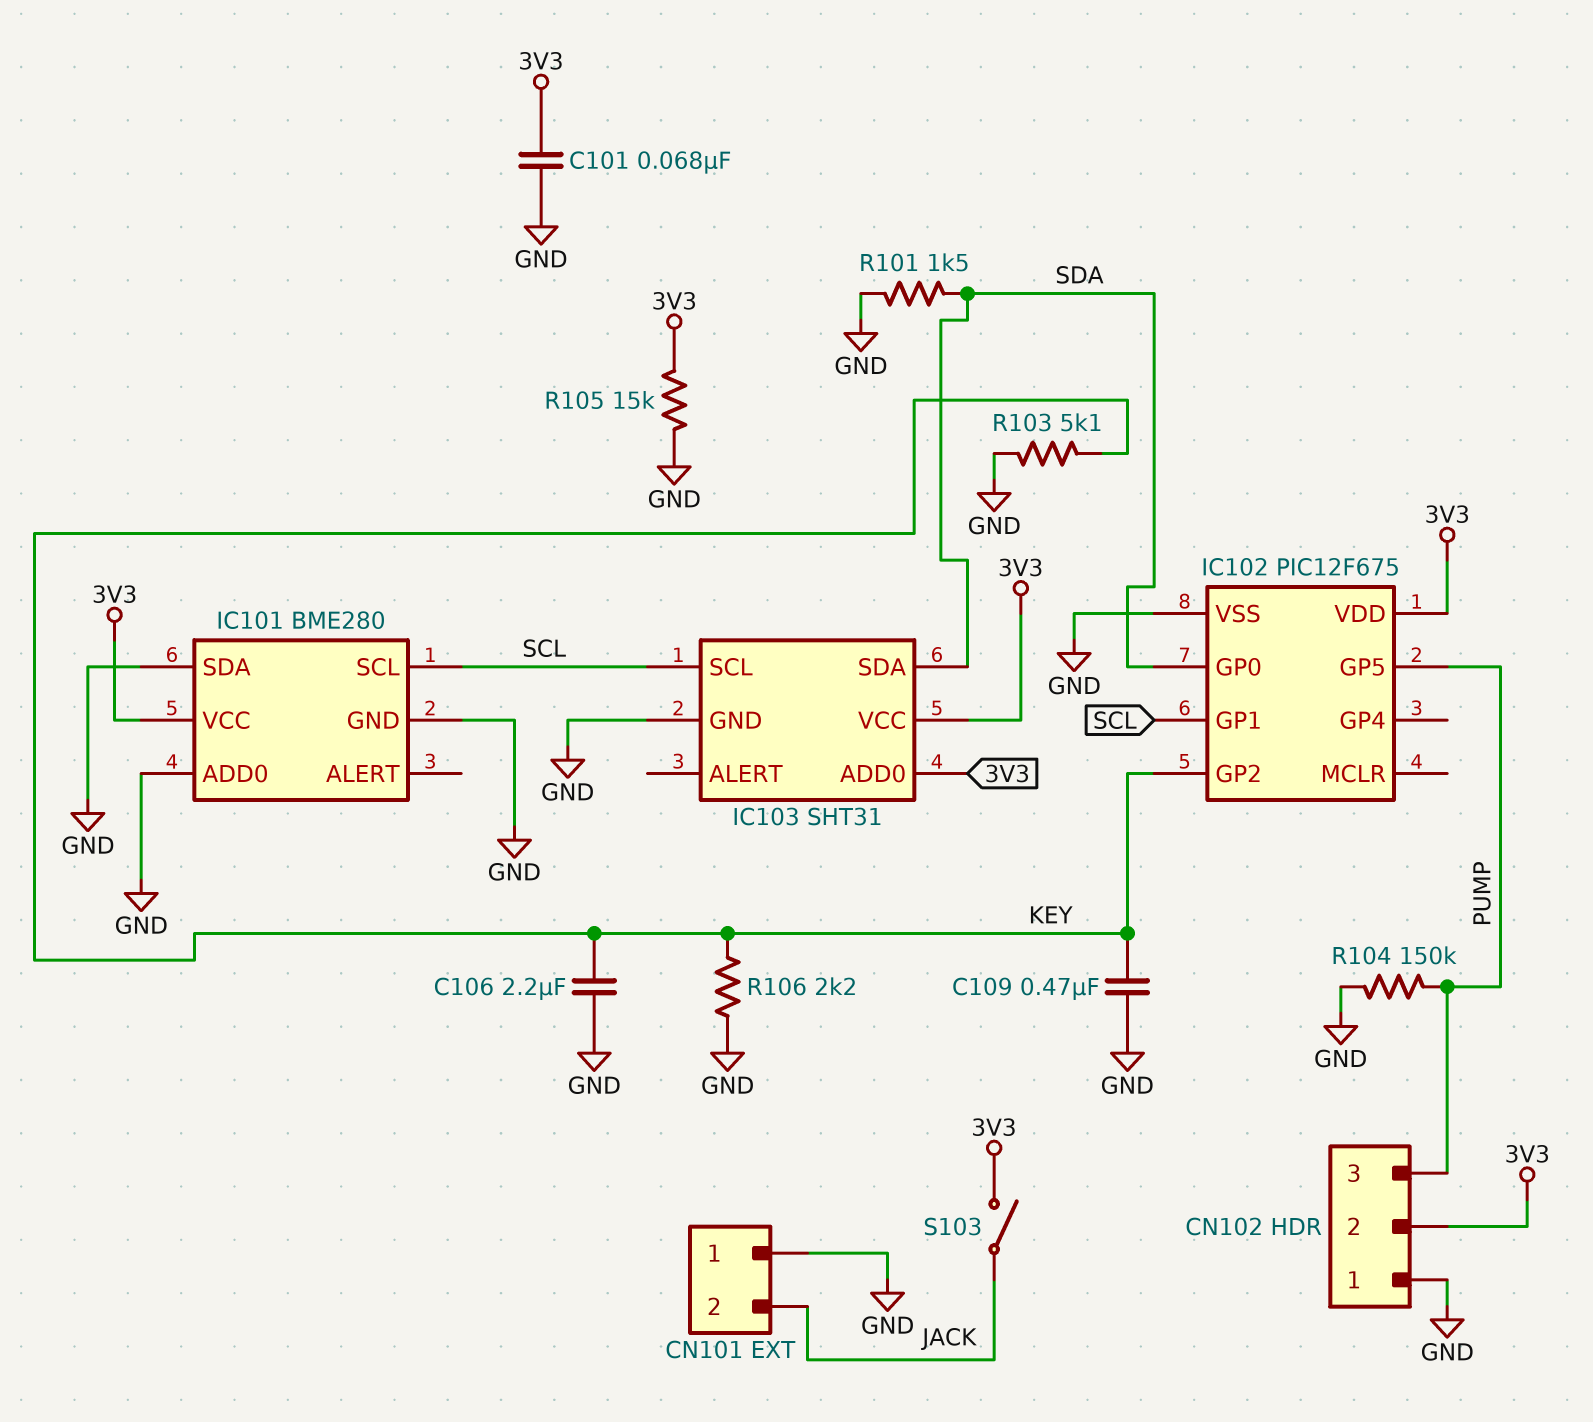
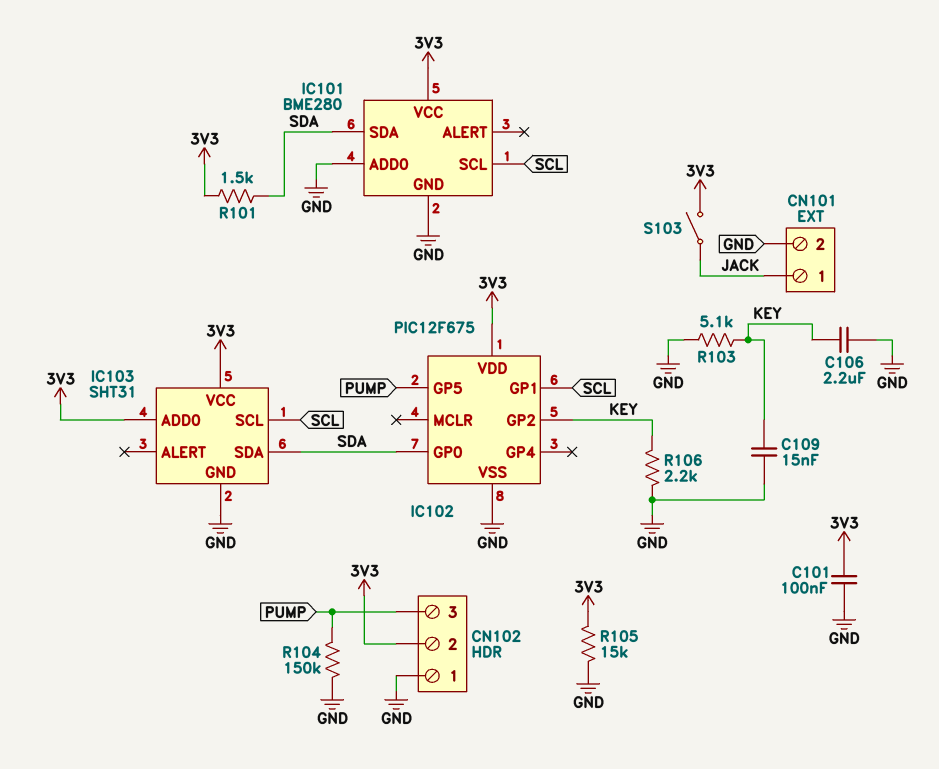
C101: 68nF (3V3, GND) -> 100nF (3V3, GND)
C109: 470nF (GND, KEY) -> 15nF (GND, KEY)
CN101 pin 1: GND -> JACK
CN101 pin 2: JACK -> GND
IC101 pin SDA: GND -> SDA
R101: 1.5k (GND, SDA) -> 1.5k (3V3, SDA)

